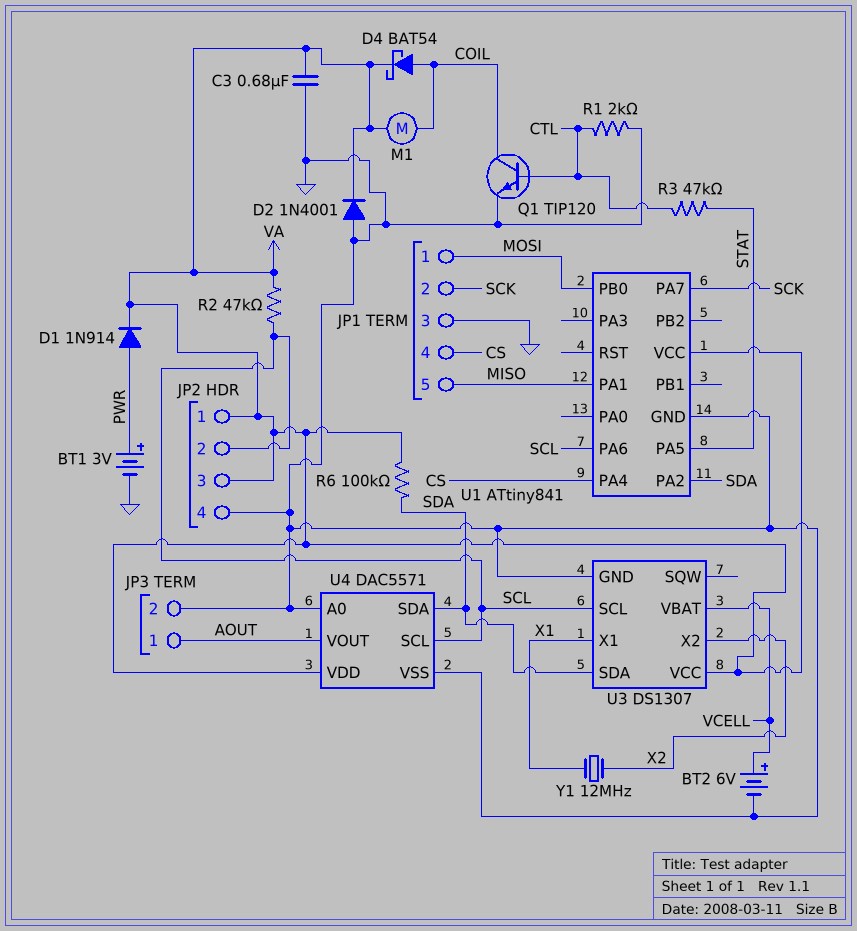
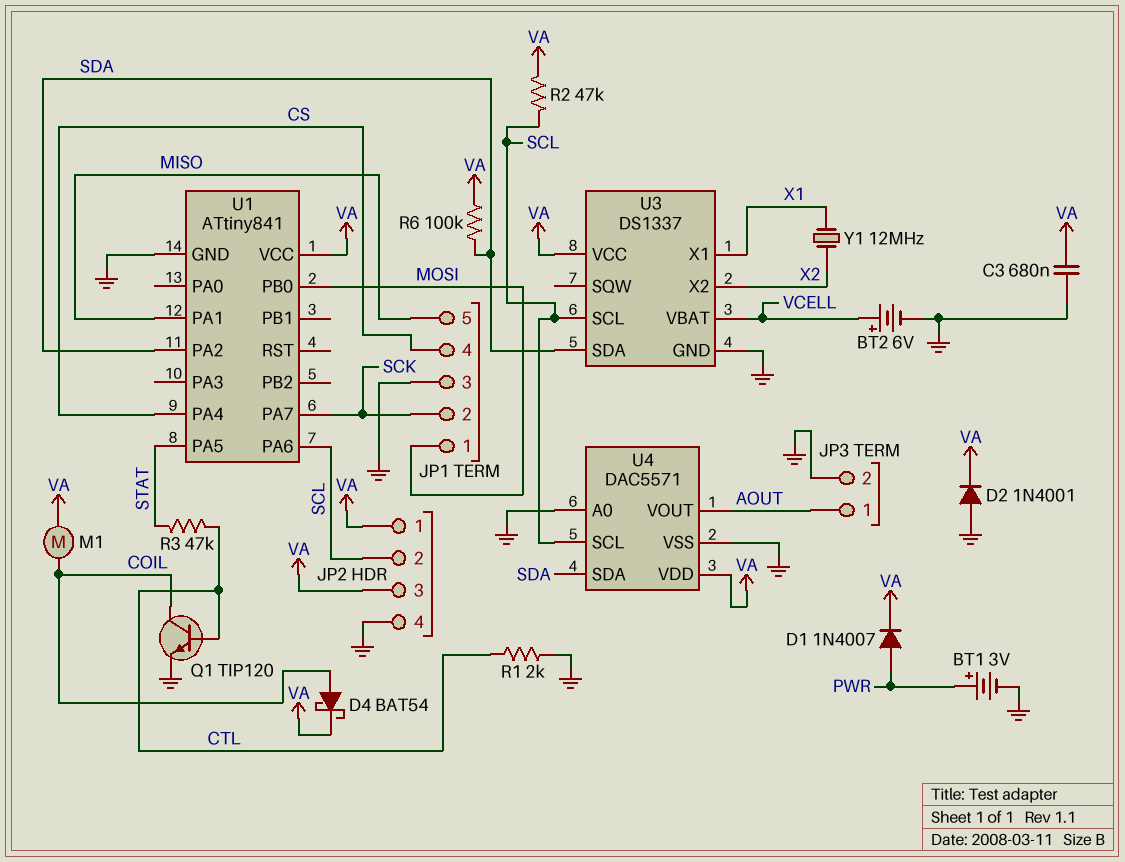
D1: diode 1N914 (A PWR, K VA) -> diode 1N4007 (A PWR, K VA)
U3: DS1307 -> DS1337

